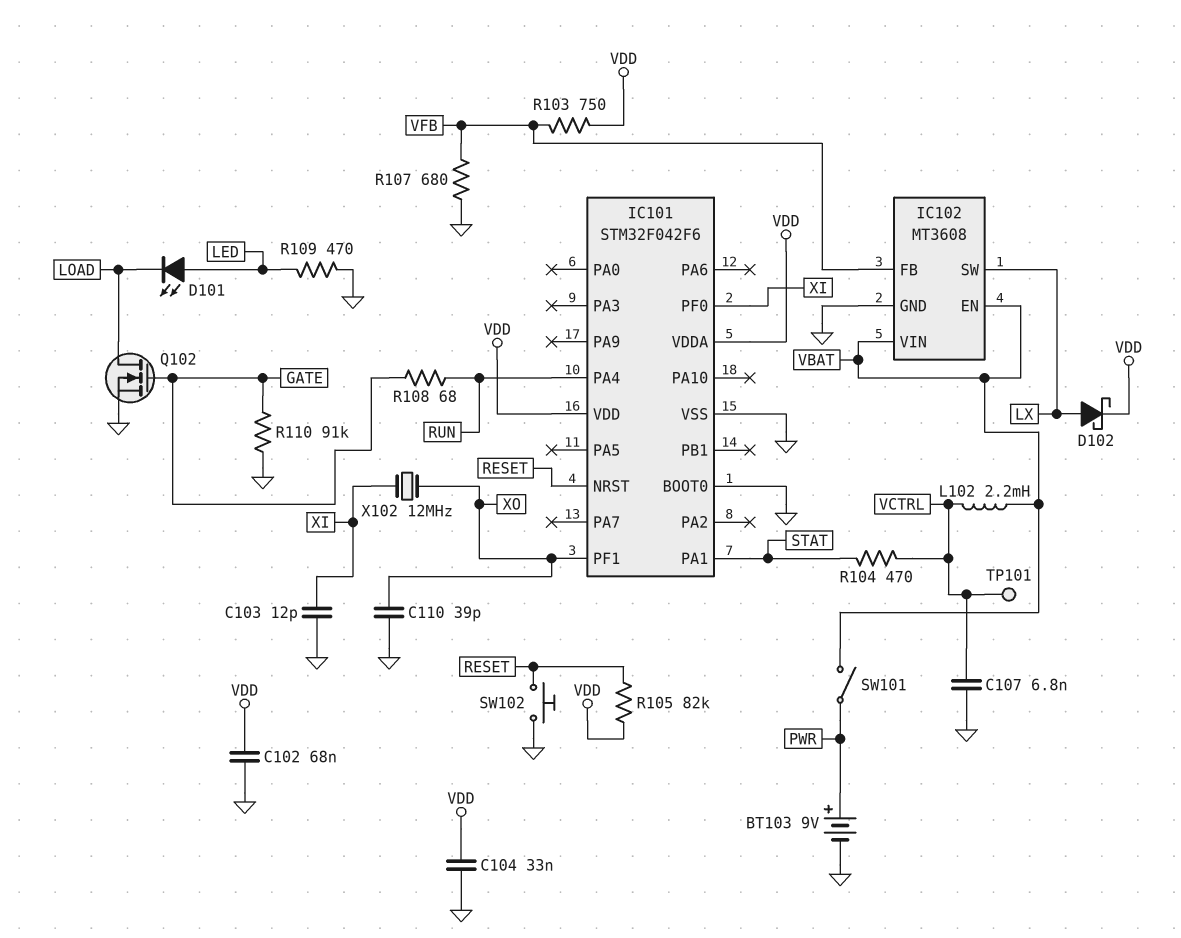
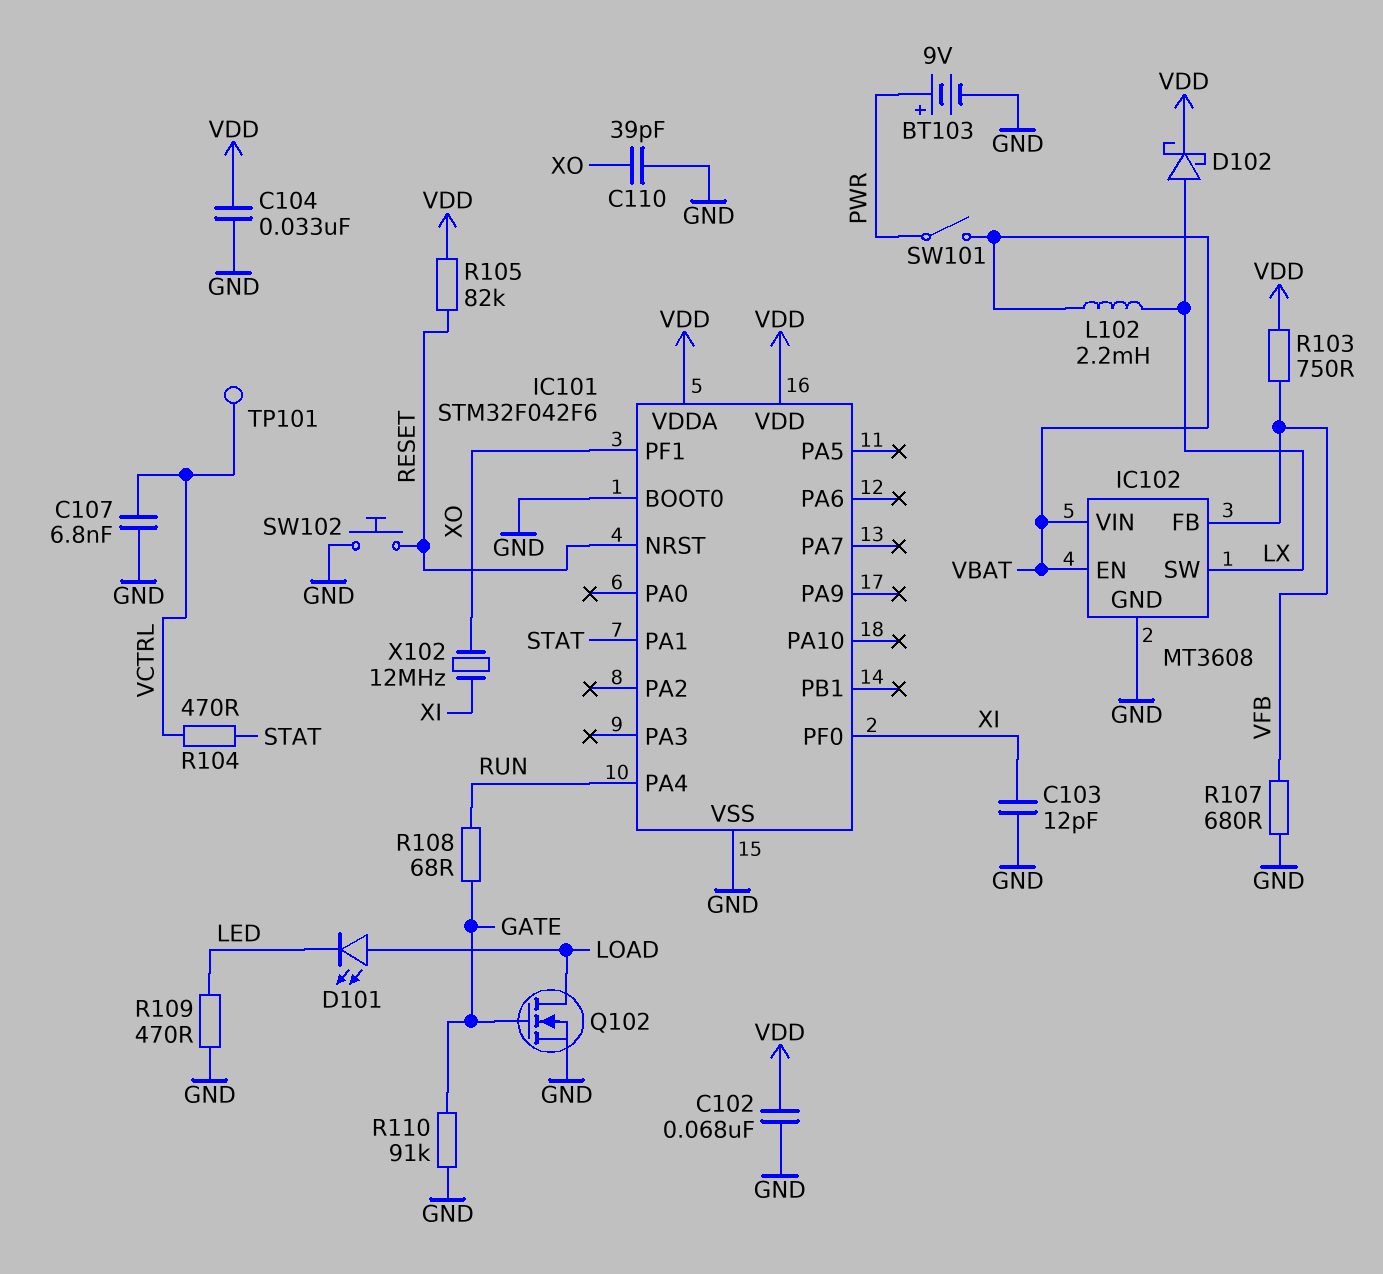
D101: LED (A LED, K LOAD) -> LED (A LOAD, K LED)
L102: 2.2mH (VBAT, VCTRL) -> 2.2mH (LX, VBAT)

